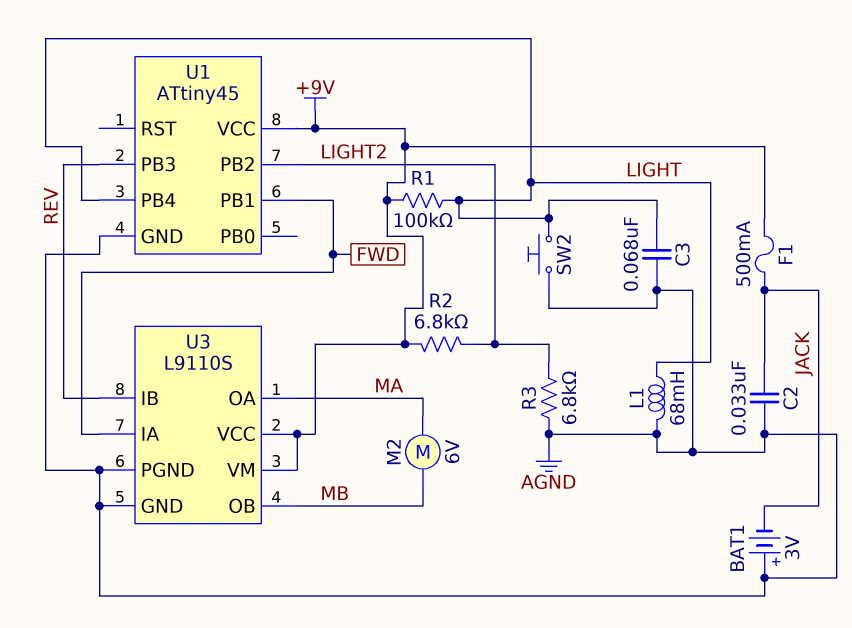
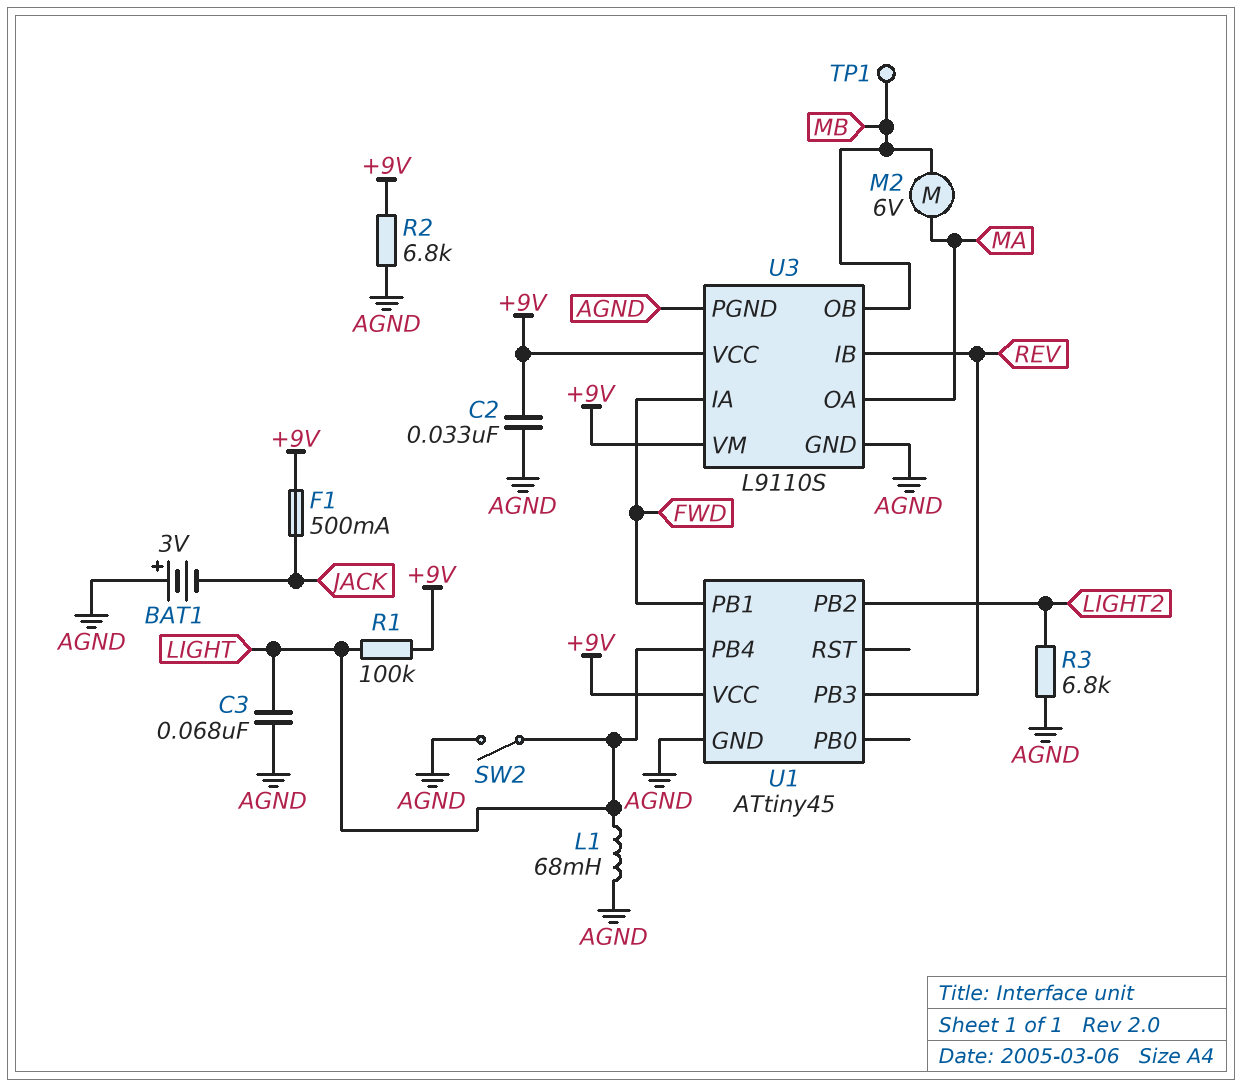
C2: 33nF (AGND, JACK) -> 33nF (+9V, AGND)
R2: 6.8k (+9V, LIGHT2) -> 6.8k (+9V, AGND)
SW2: button (AGND, LIGHT) -> switch (AGND, LIGHT)
TP1: none -> test point (MB)

